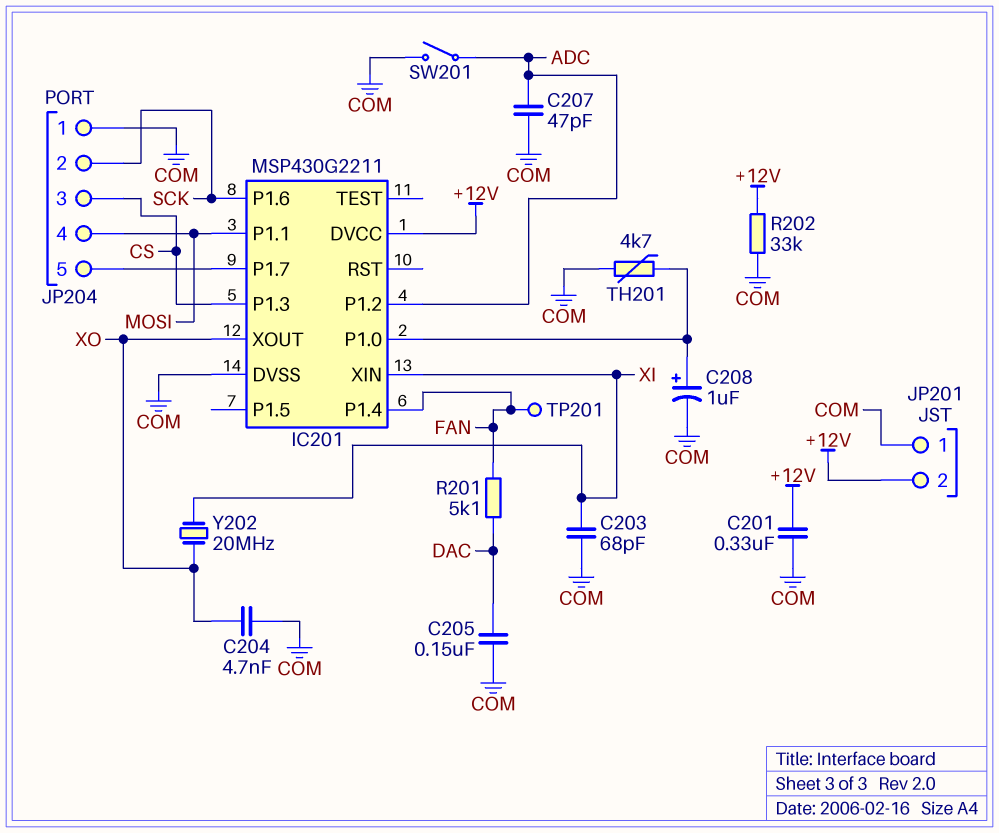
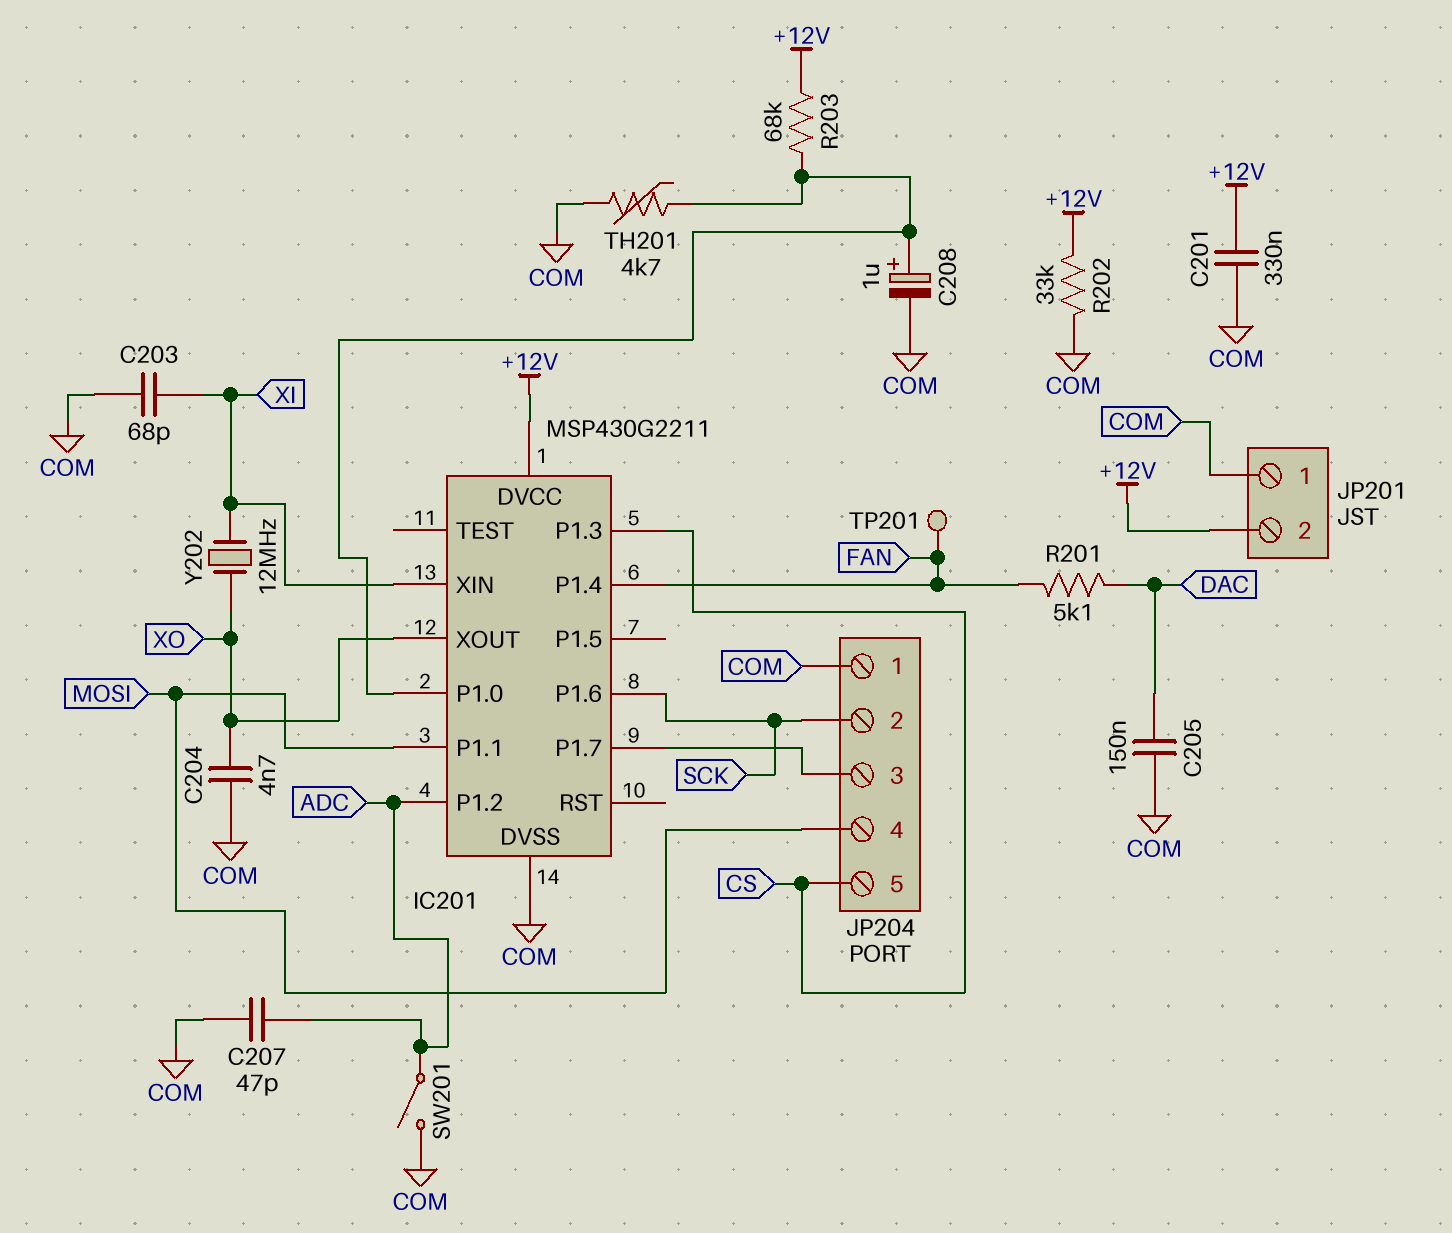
JP204 pin 3: CS -> IC201/P1.7
JP204 pin 5: IC201/P1.7 -> CS
R203: none -> 68k (+12V, IC201/P1.0)
Y202: 20MHz (XI, XO) -> 12MHz (XI, XO)

